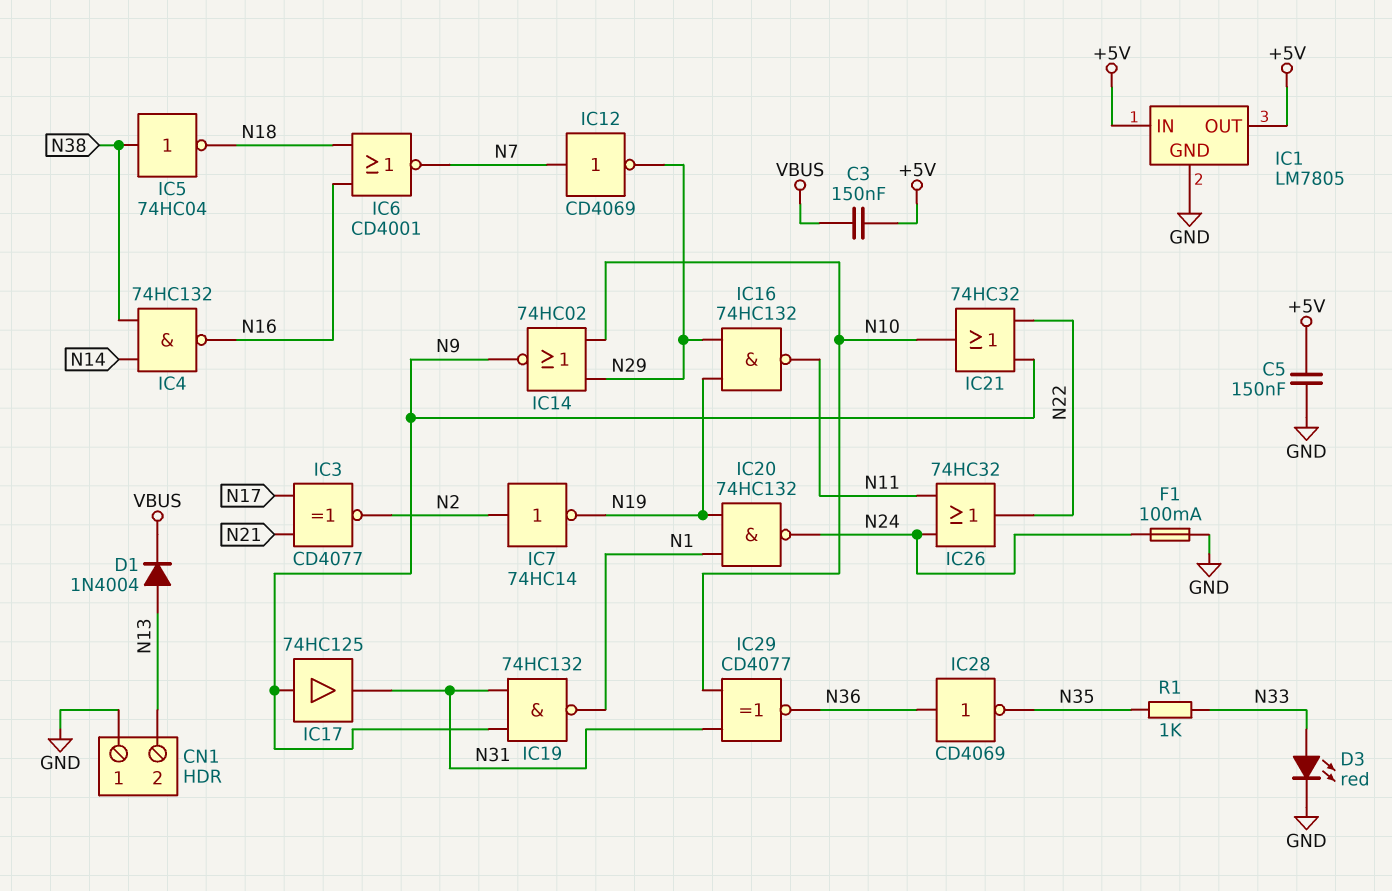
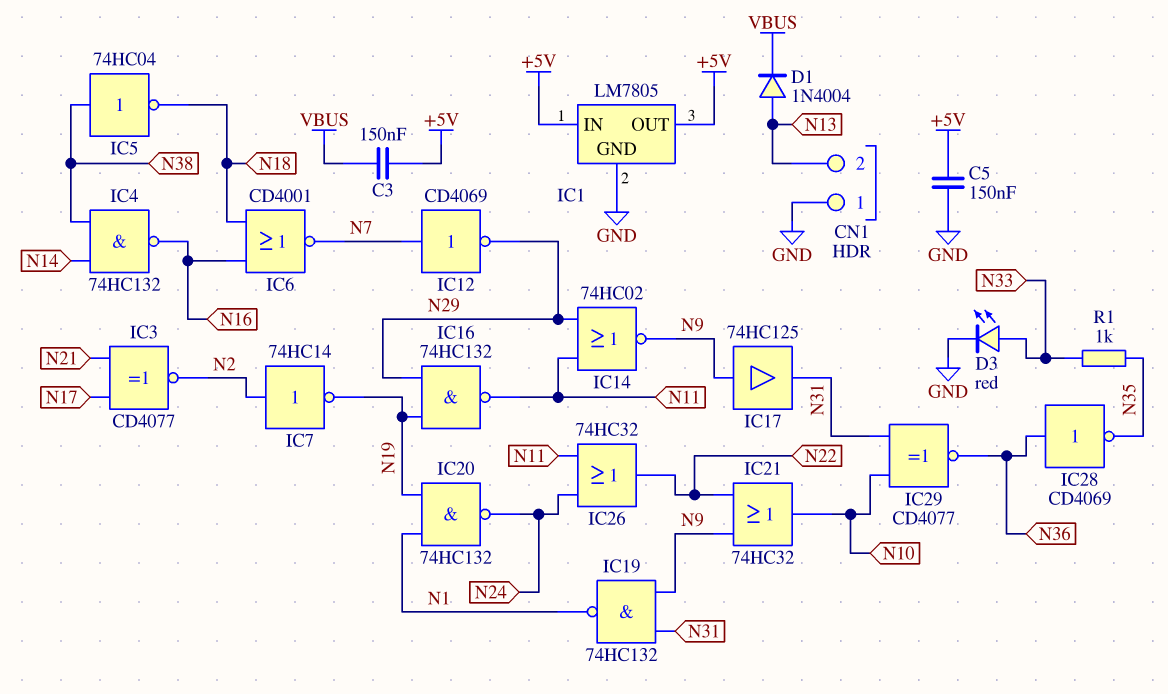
F1: 100mA (GND, N24) -> none
IC14: NOR 74HC02 (in N10, in N29, out N9) -> NOR 74HC02 (in N11, in N29, out N9)

